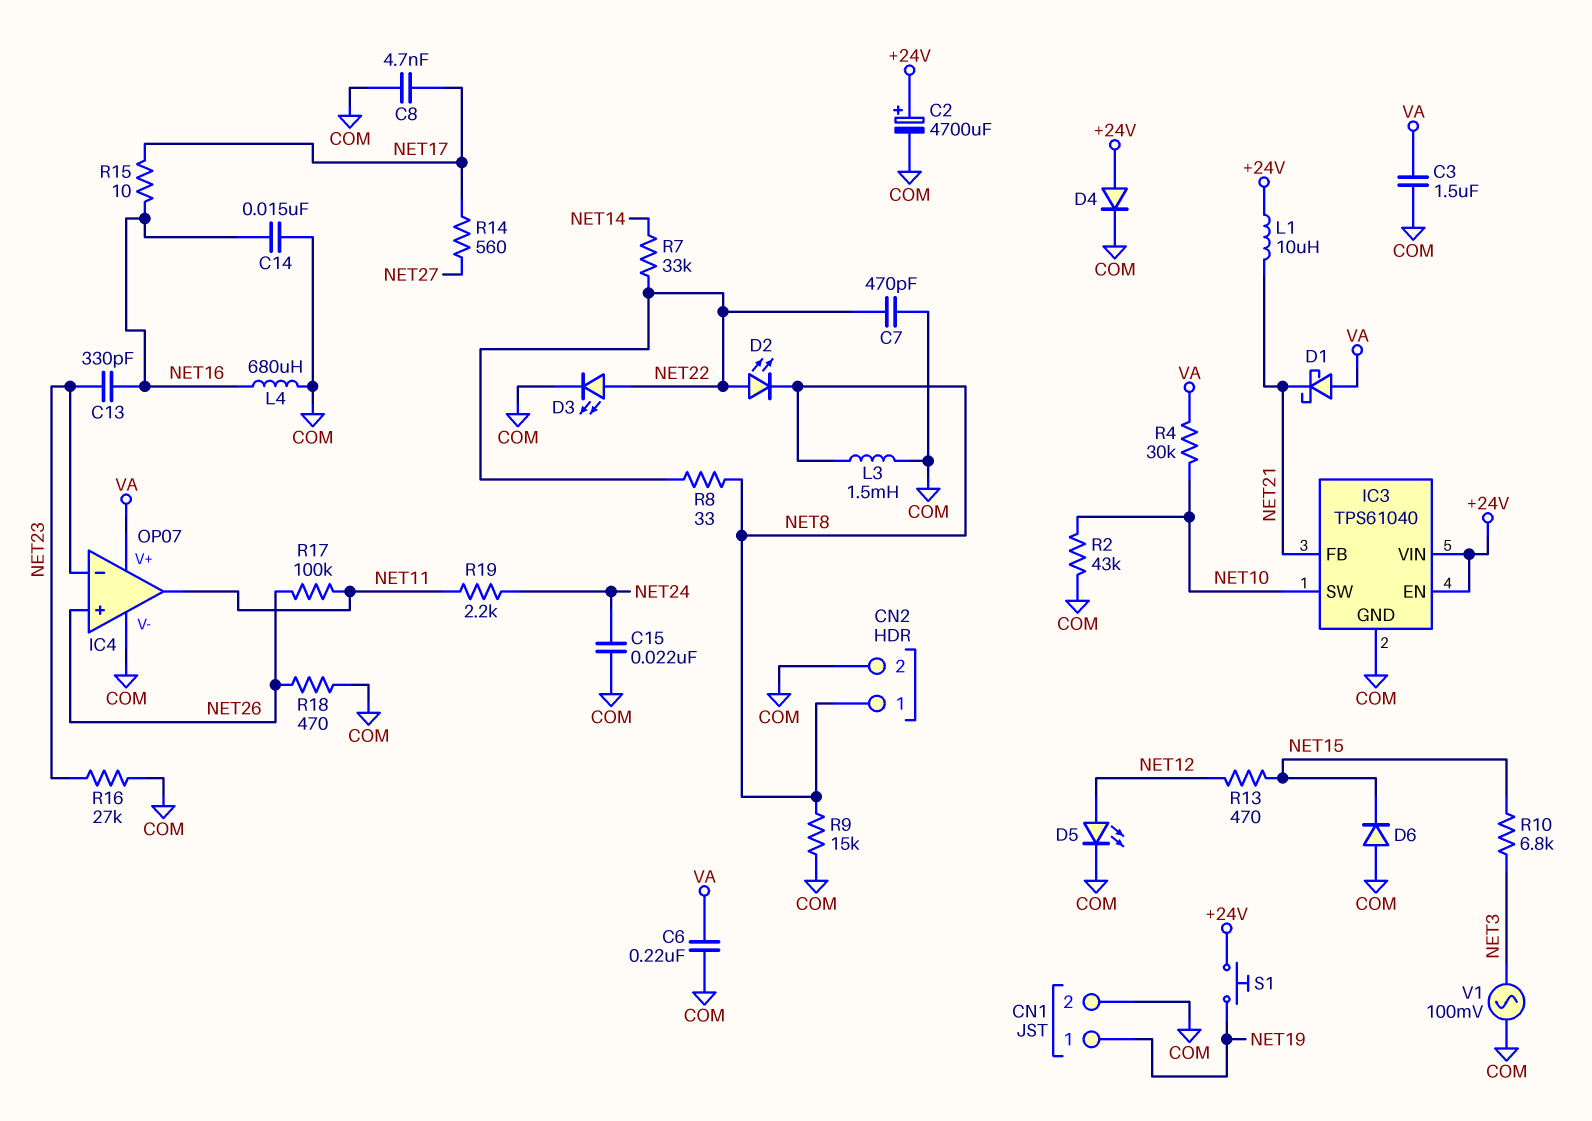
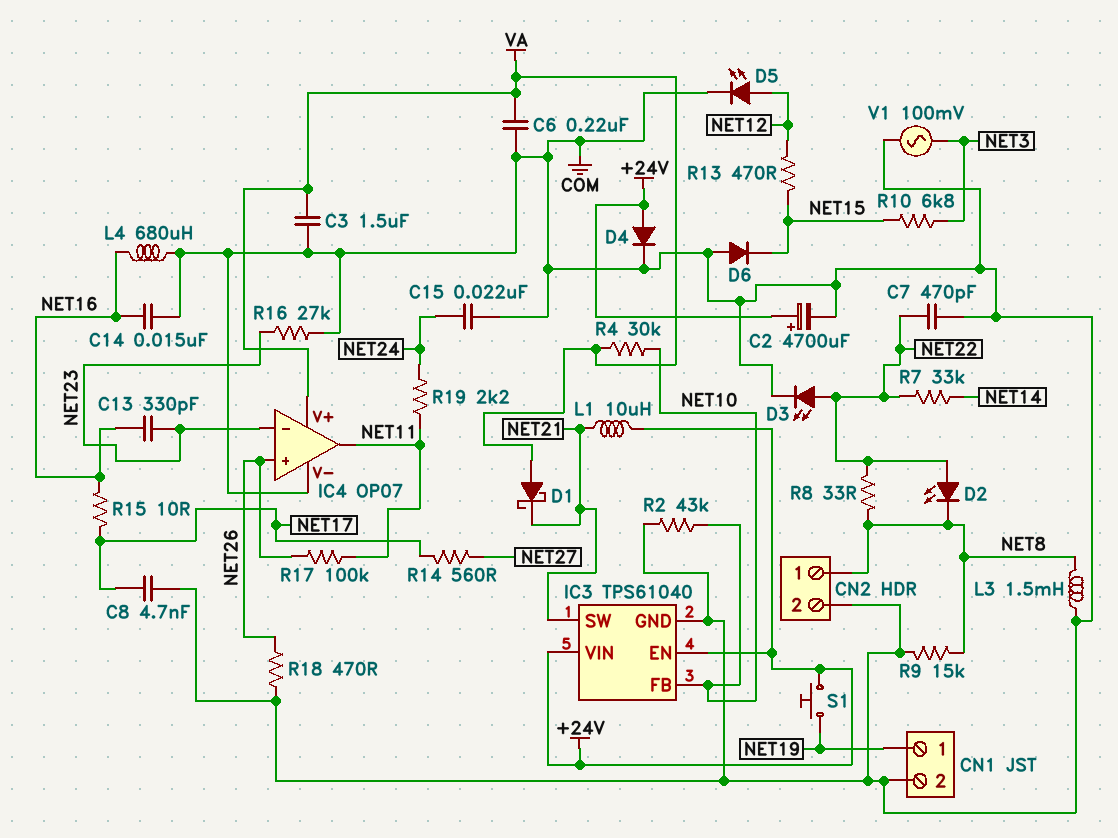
IC3 pin FB: NET21 -> NET10
IC3 pin SW: NET10 -> NET21

